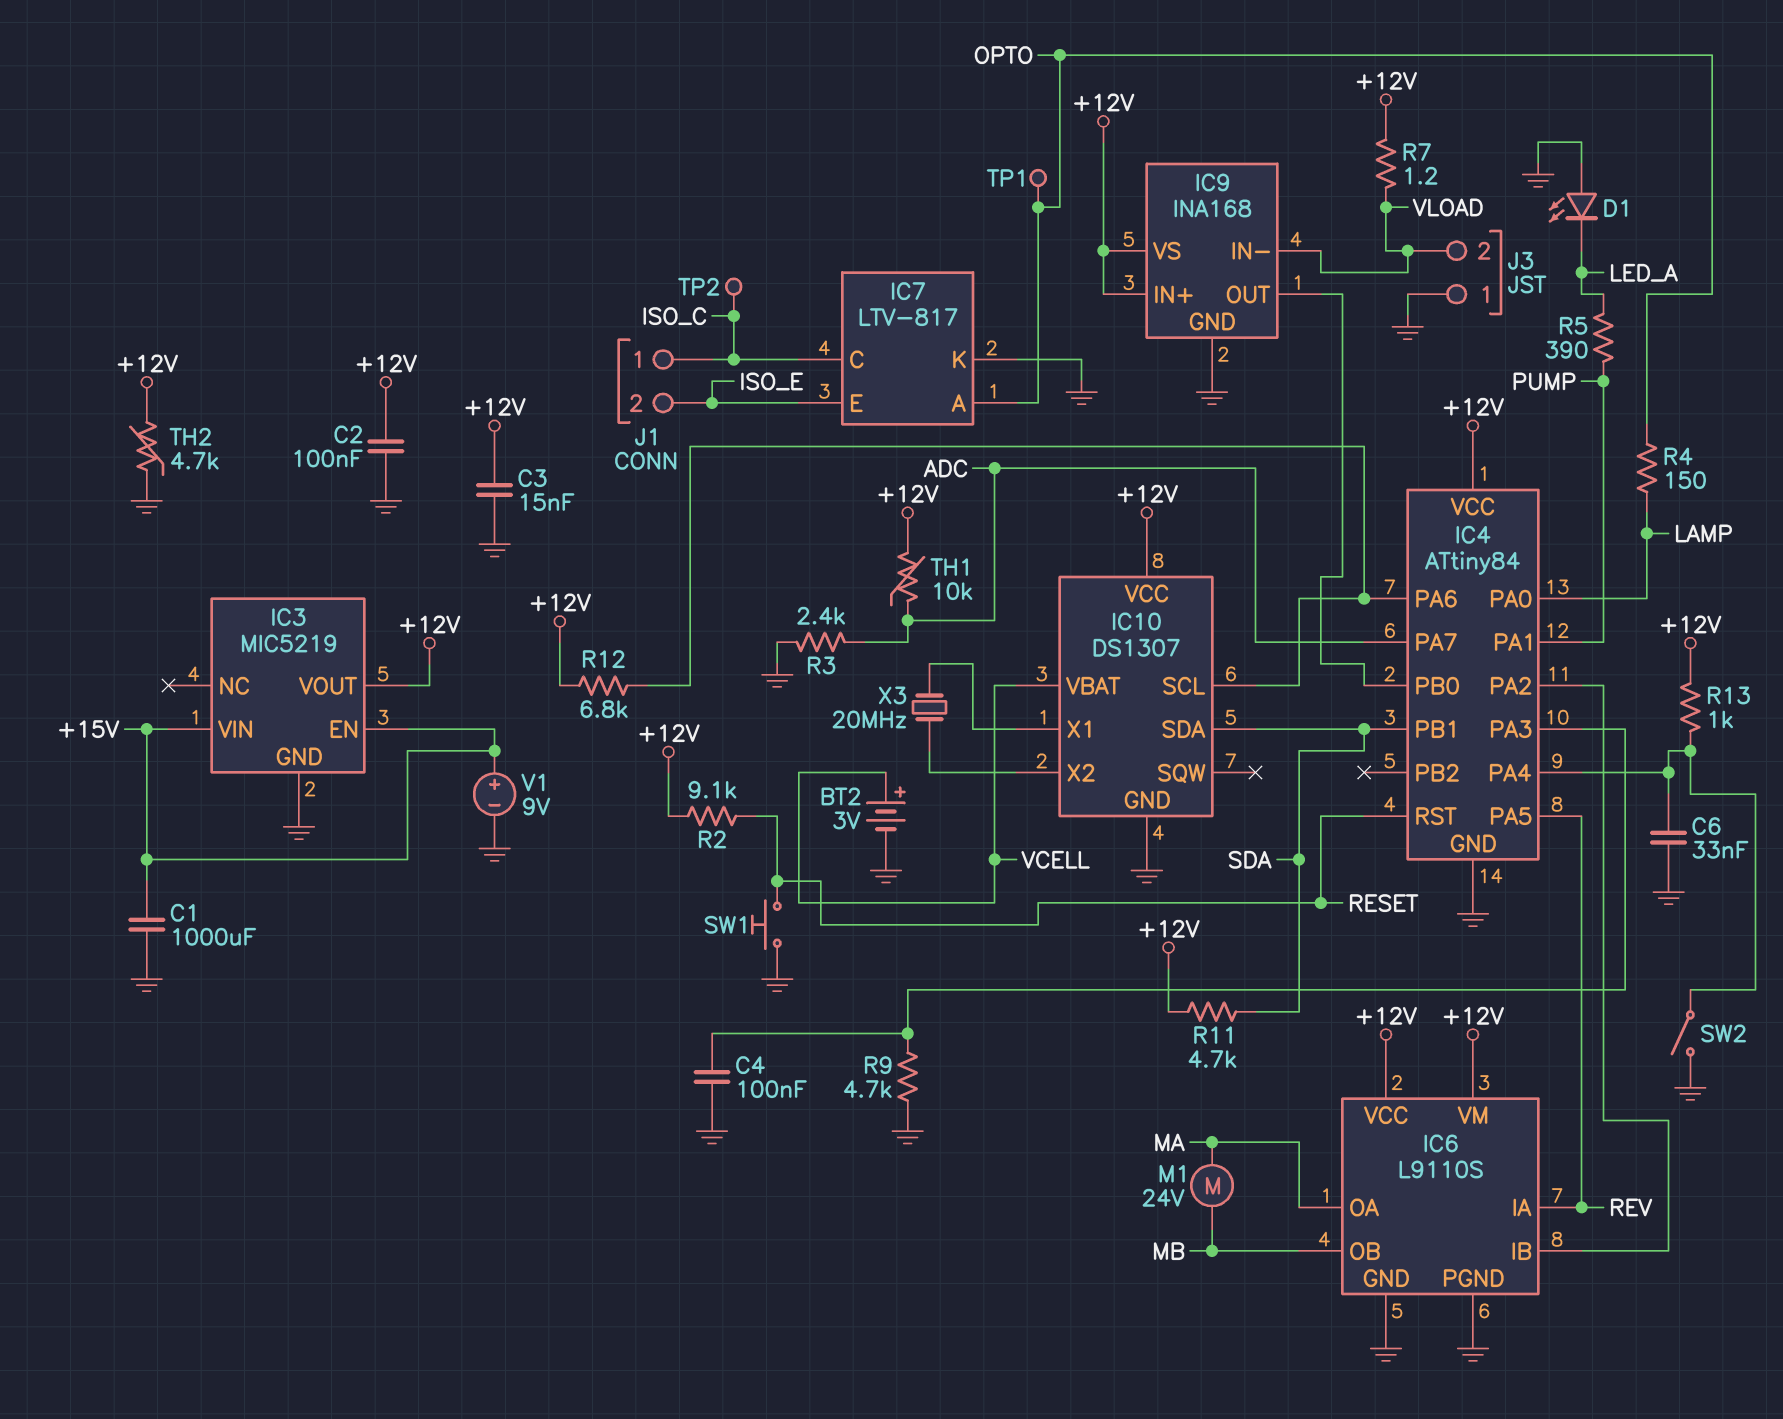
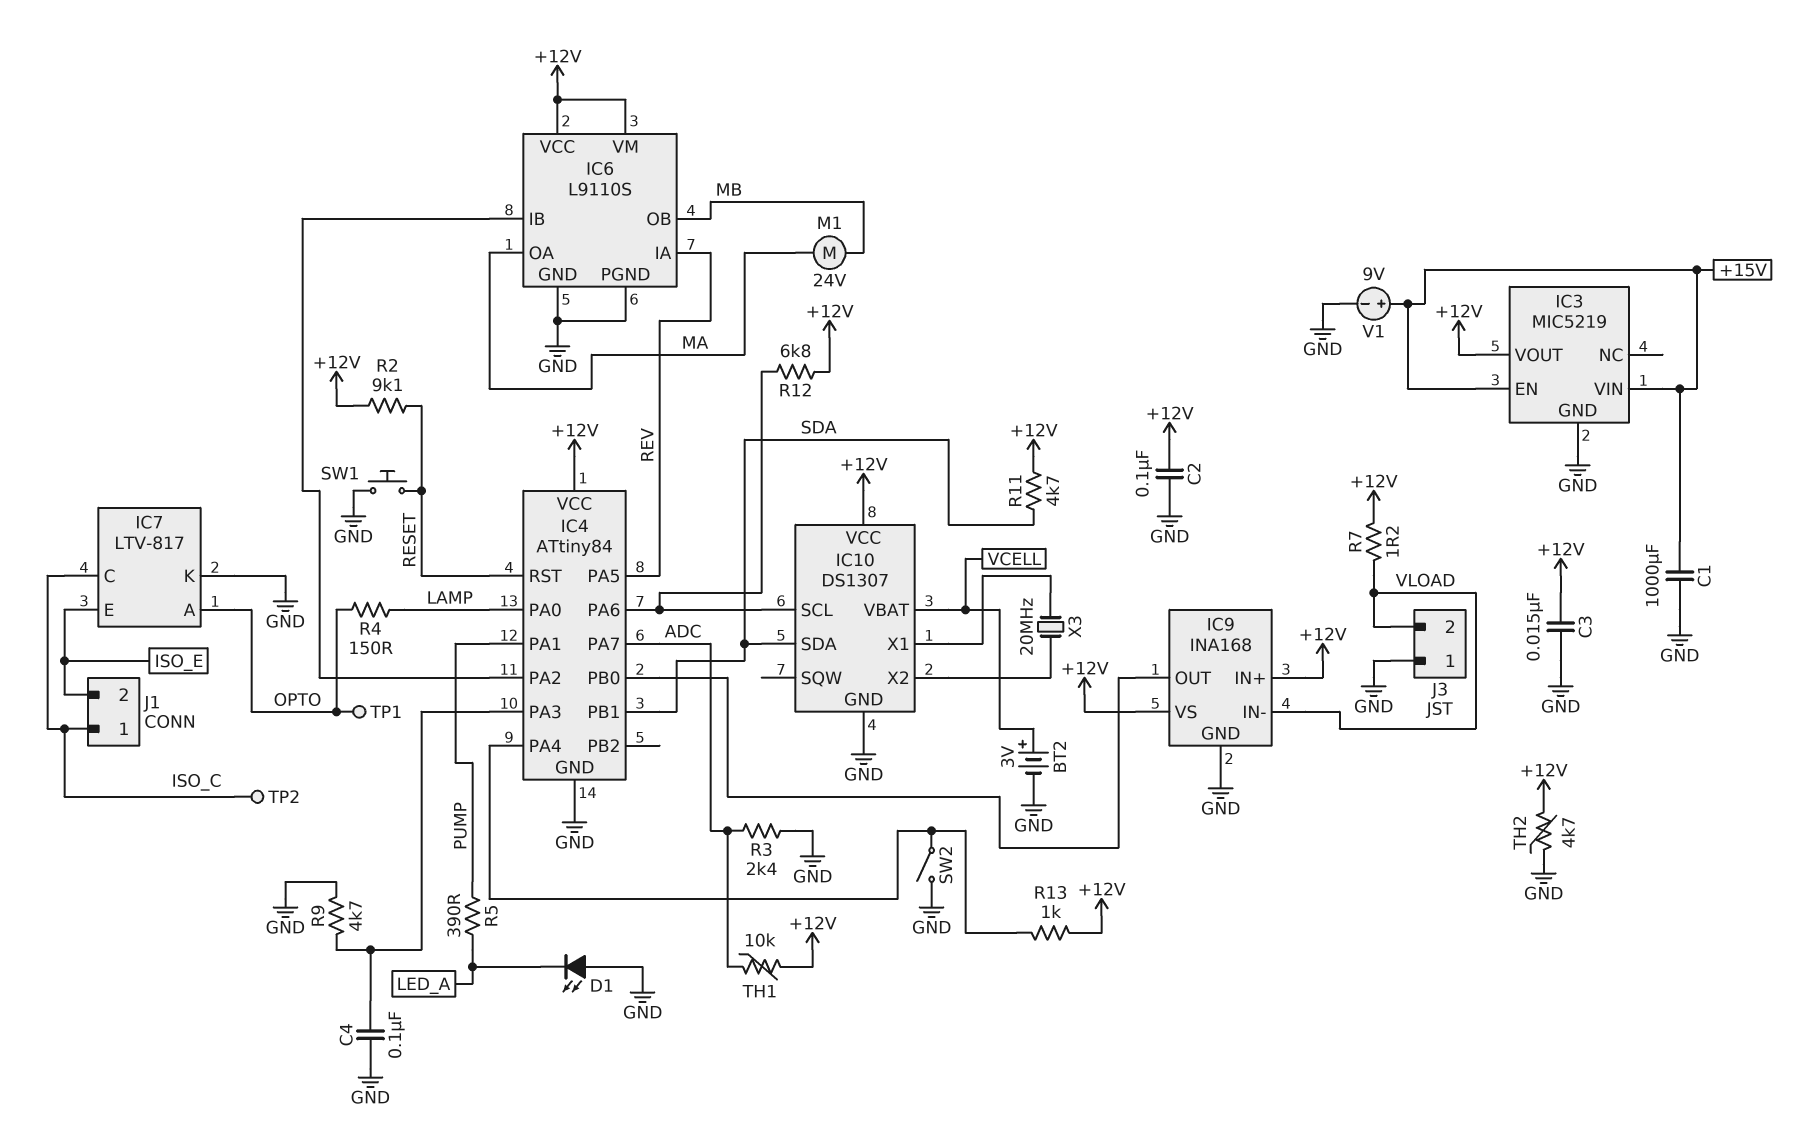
C6: 33nF (GND, IC4/PA4) -> none

